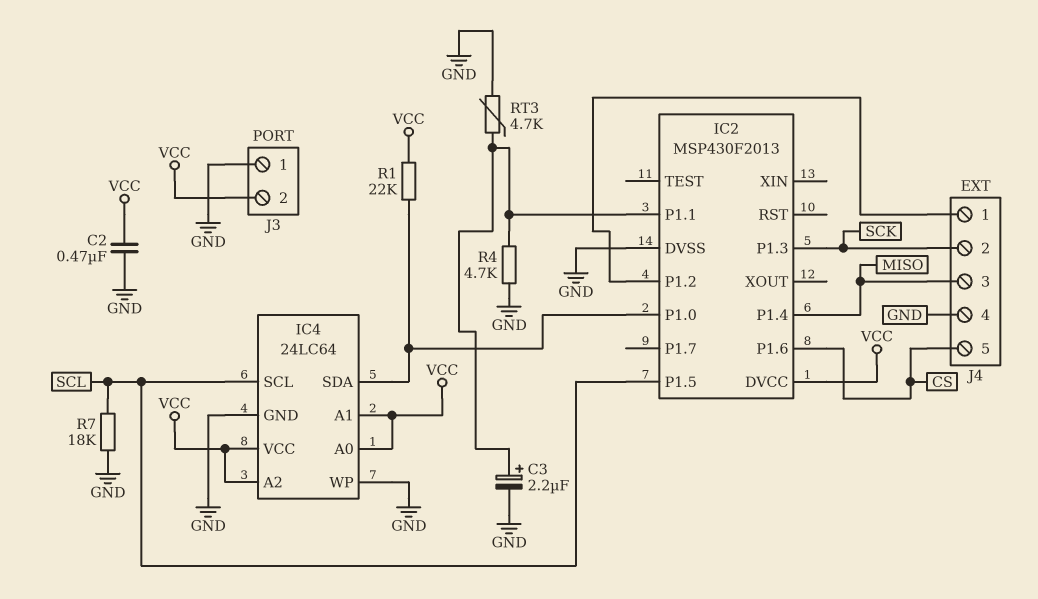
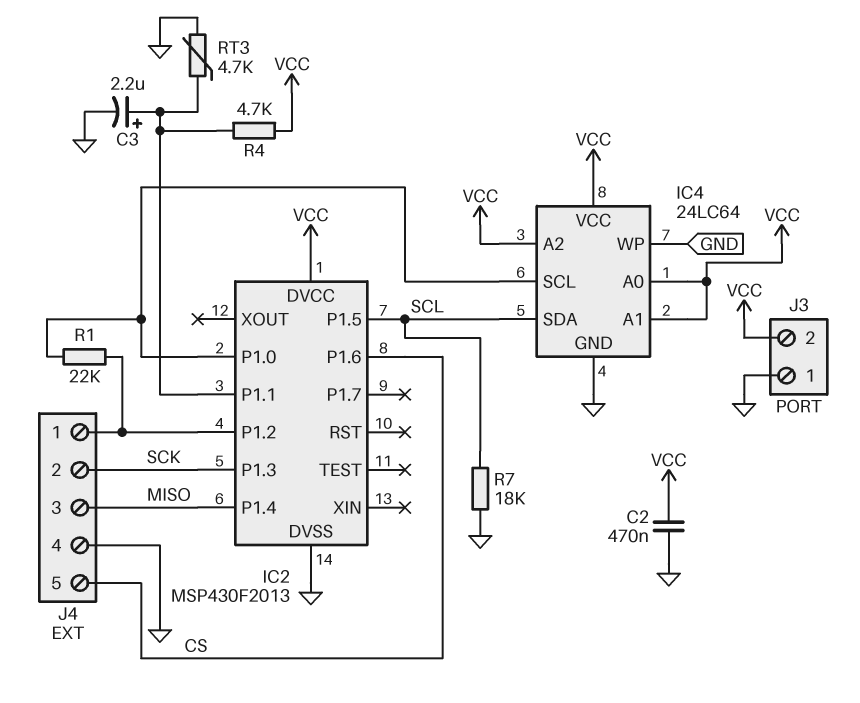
IC4 pin SCL: SCL -> IC2/P1.0
IC4 pin SDA: IC2/P1.0 -> SCL
R1: 22k (IC2/P1.0, VCC) -> 22k (IC2/P1.0, IC2/P1.2)
R4: 4.7k (GND, IC2/P1.1) -> 4.7k (IC2/P1.1, VCC)

